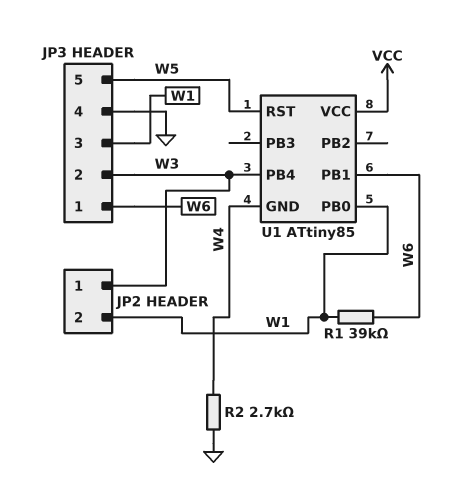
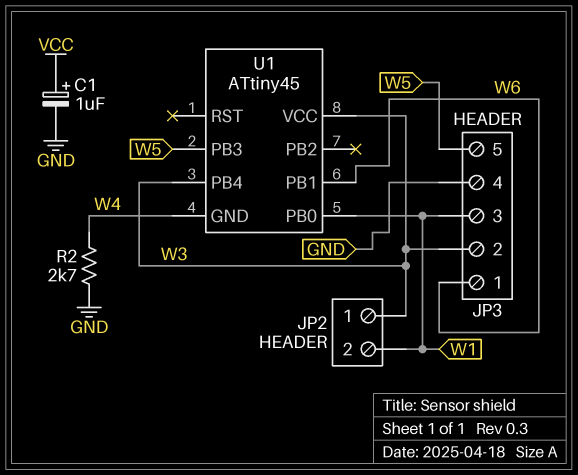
C1: none -> 1uF (plus VCC, minus GND)
R1: 39k (W1, W6) -> none
U1: ATtiny85 -> ATtiny45
U1 pin PB3: none -> W5
U1 pin RST: W5 -> none
U1 pin VCC: VCC -> W3

